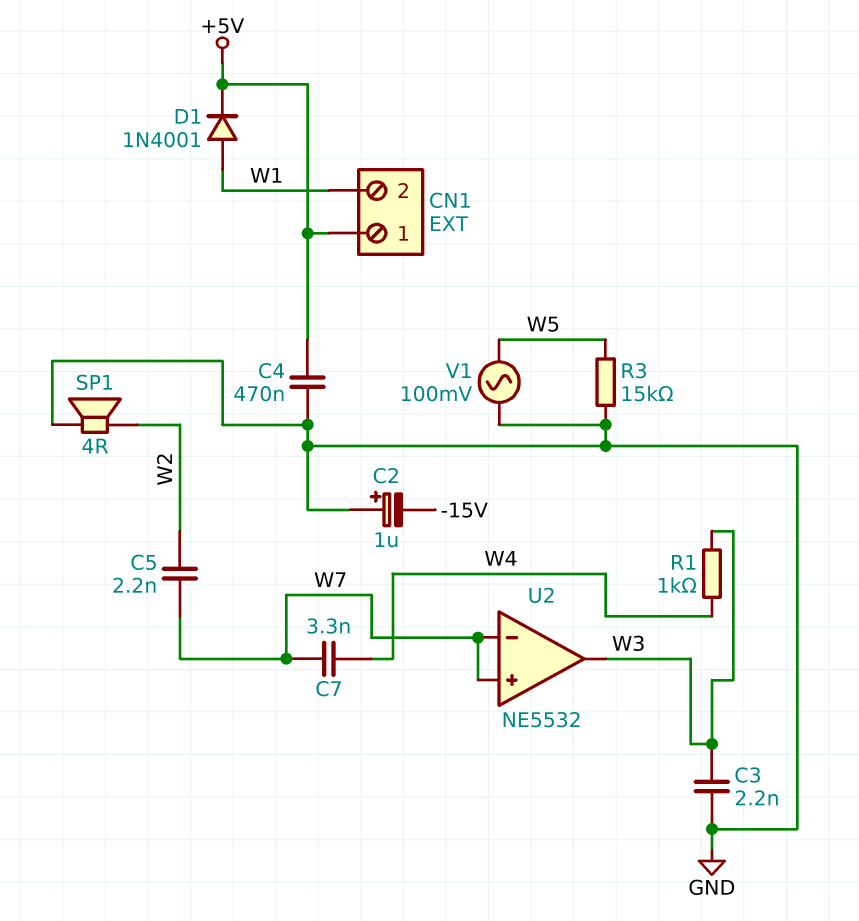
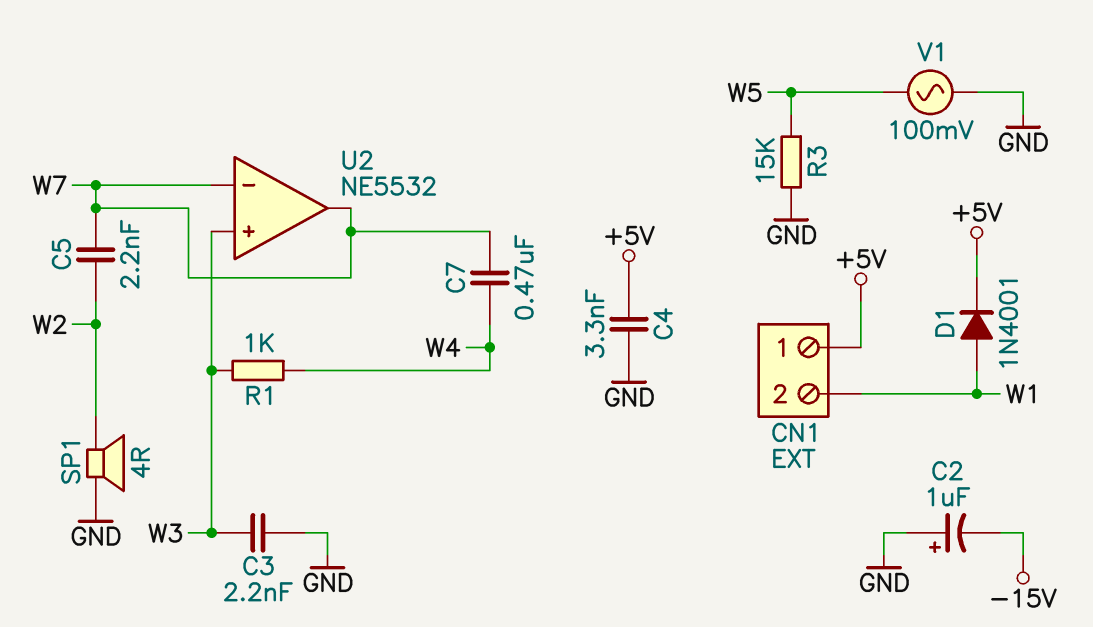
C4: 470nF (+5V, GND) -> 3.3nF (+5V, GND)
C7: 3.3nF (W4, W7) -> 470nF (W4, W7)
U2 pin in+: W7 -> W3
U2 pin out: W3 -> W7

